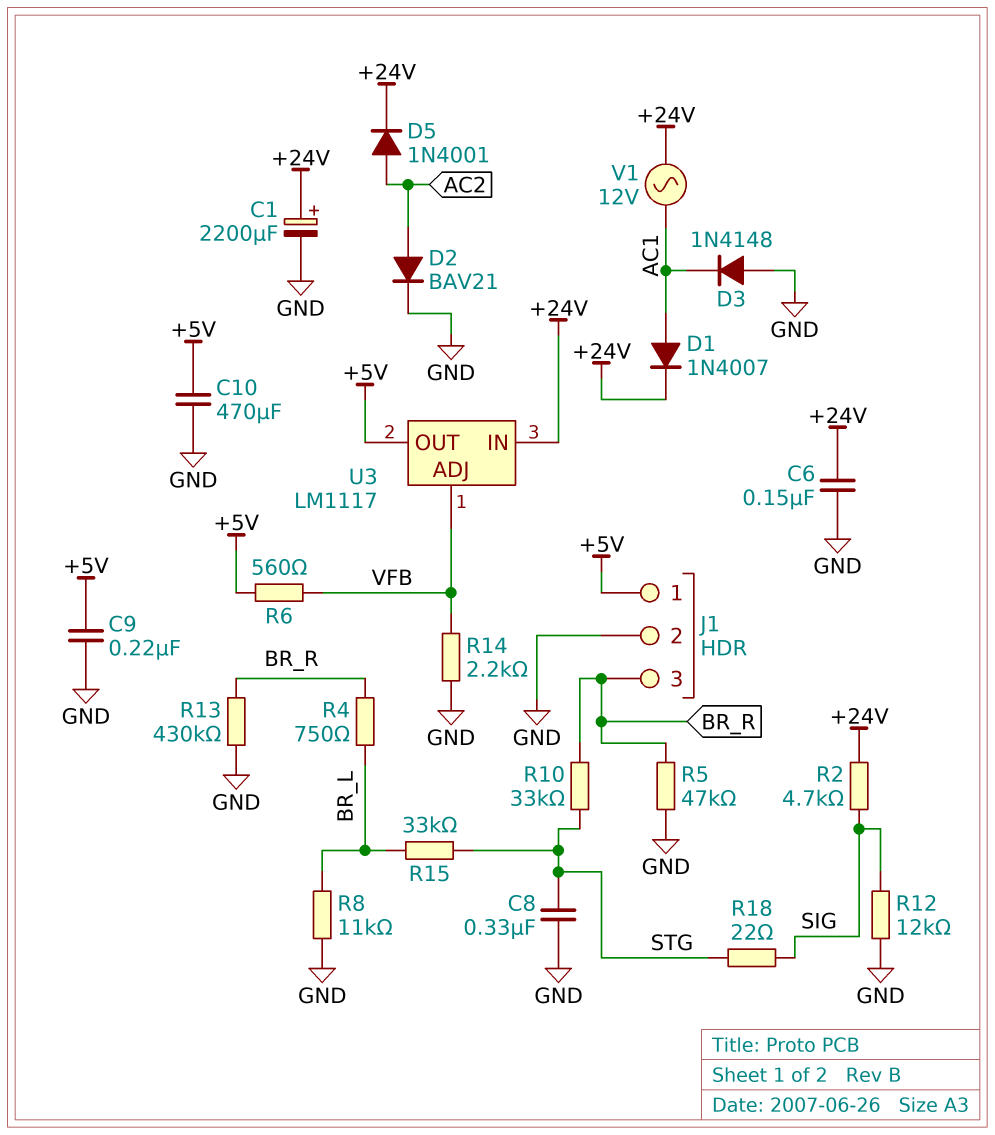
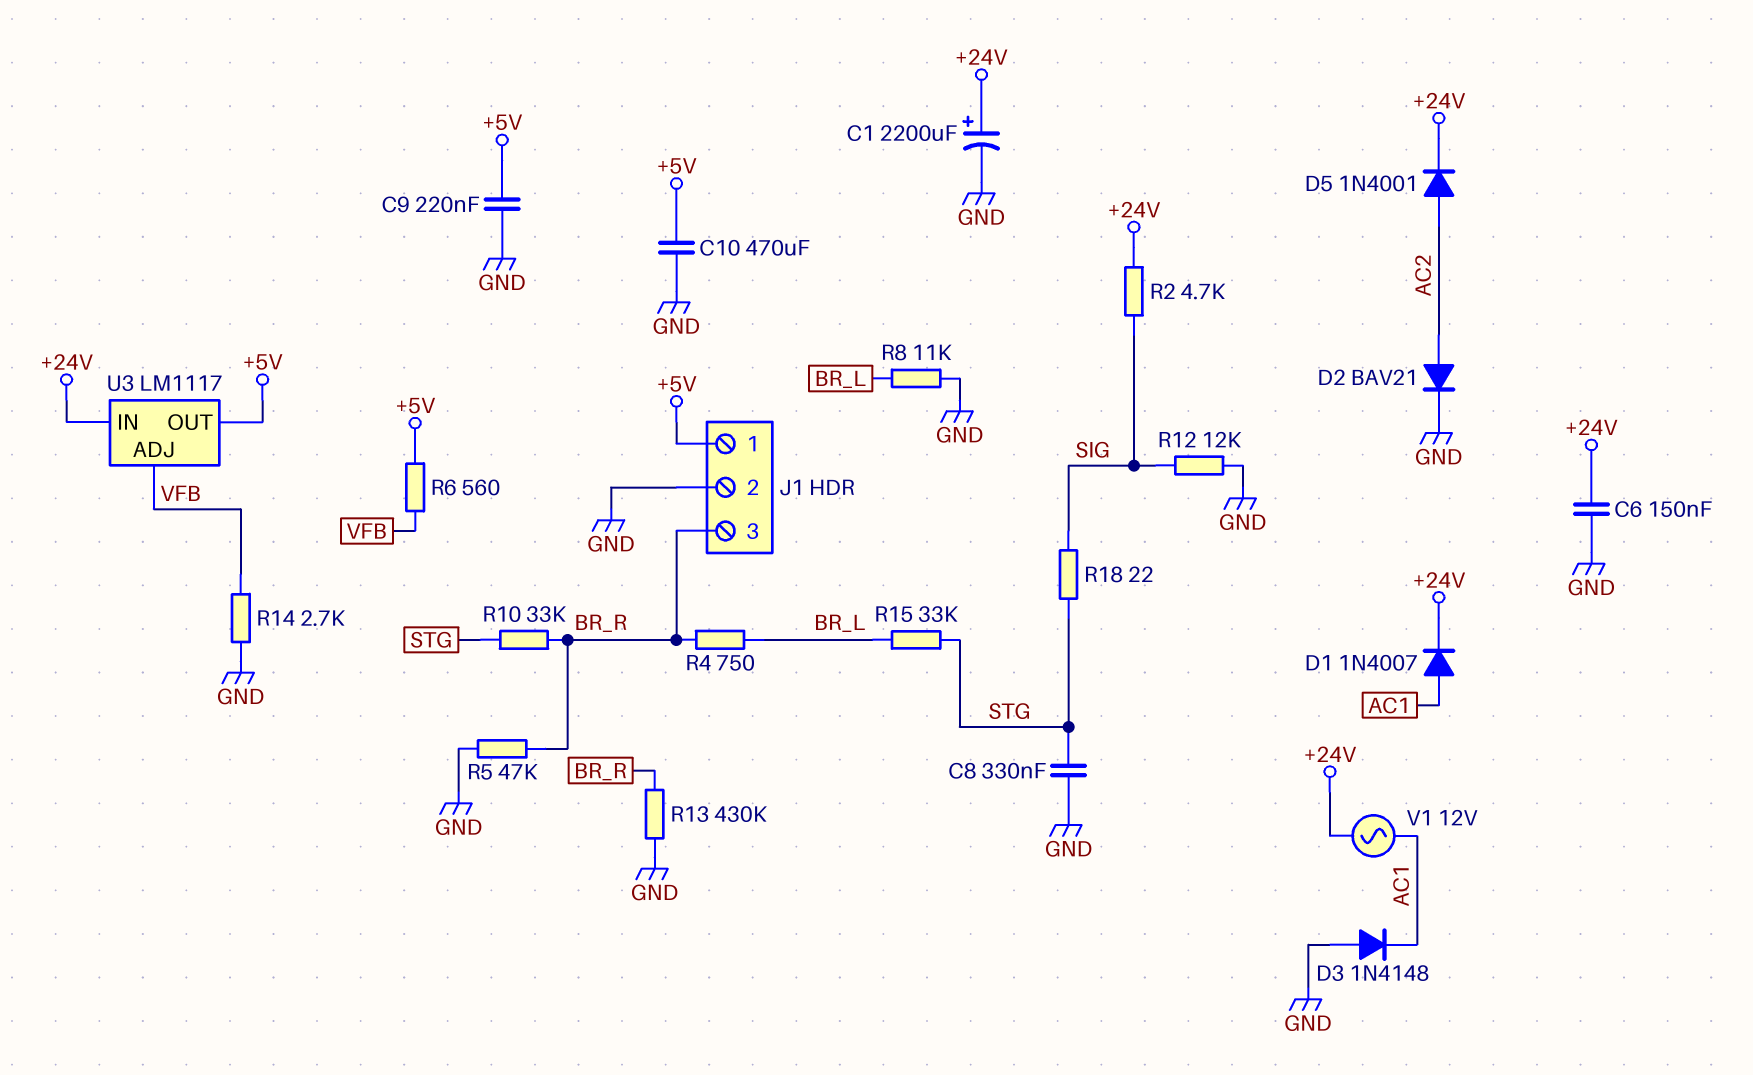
R14: 2.2k (GND, VFB) -> 2.7k (GND, VFB)

